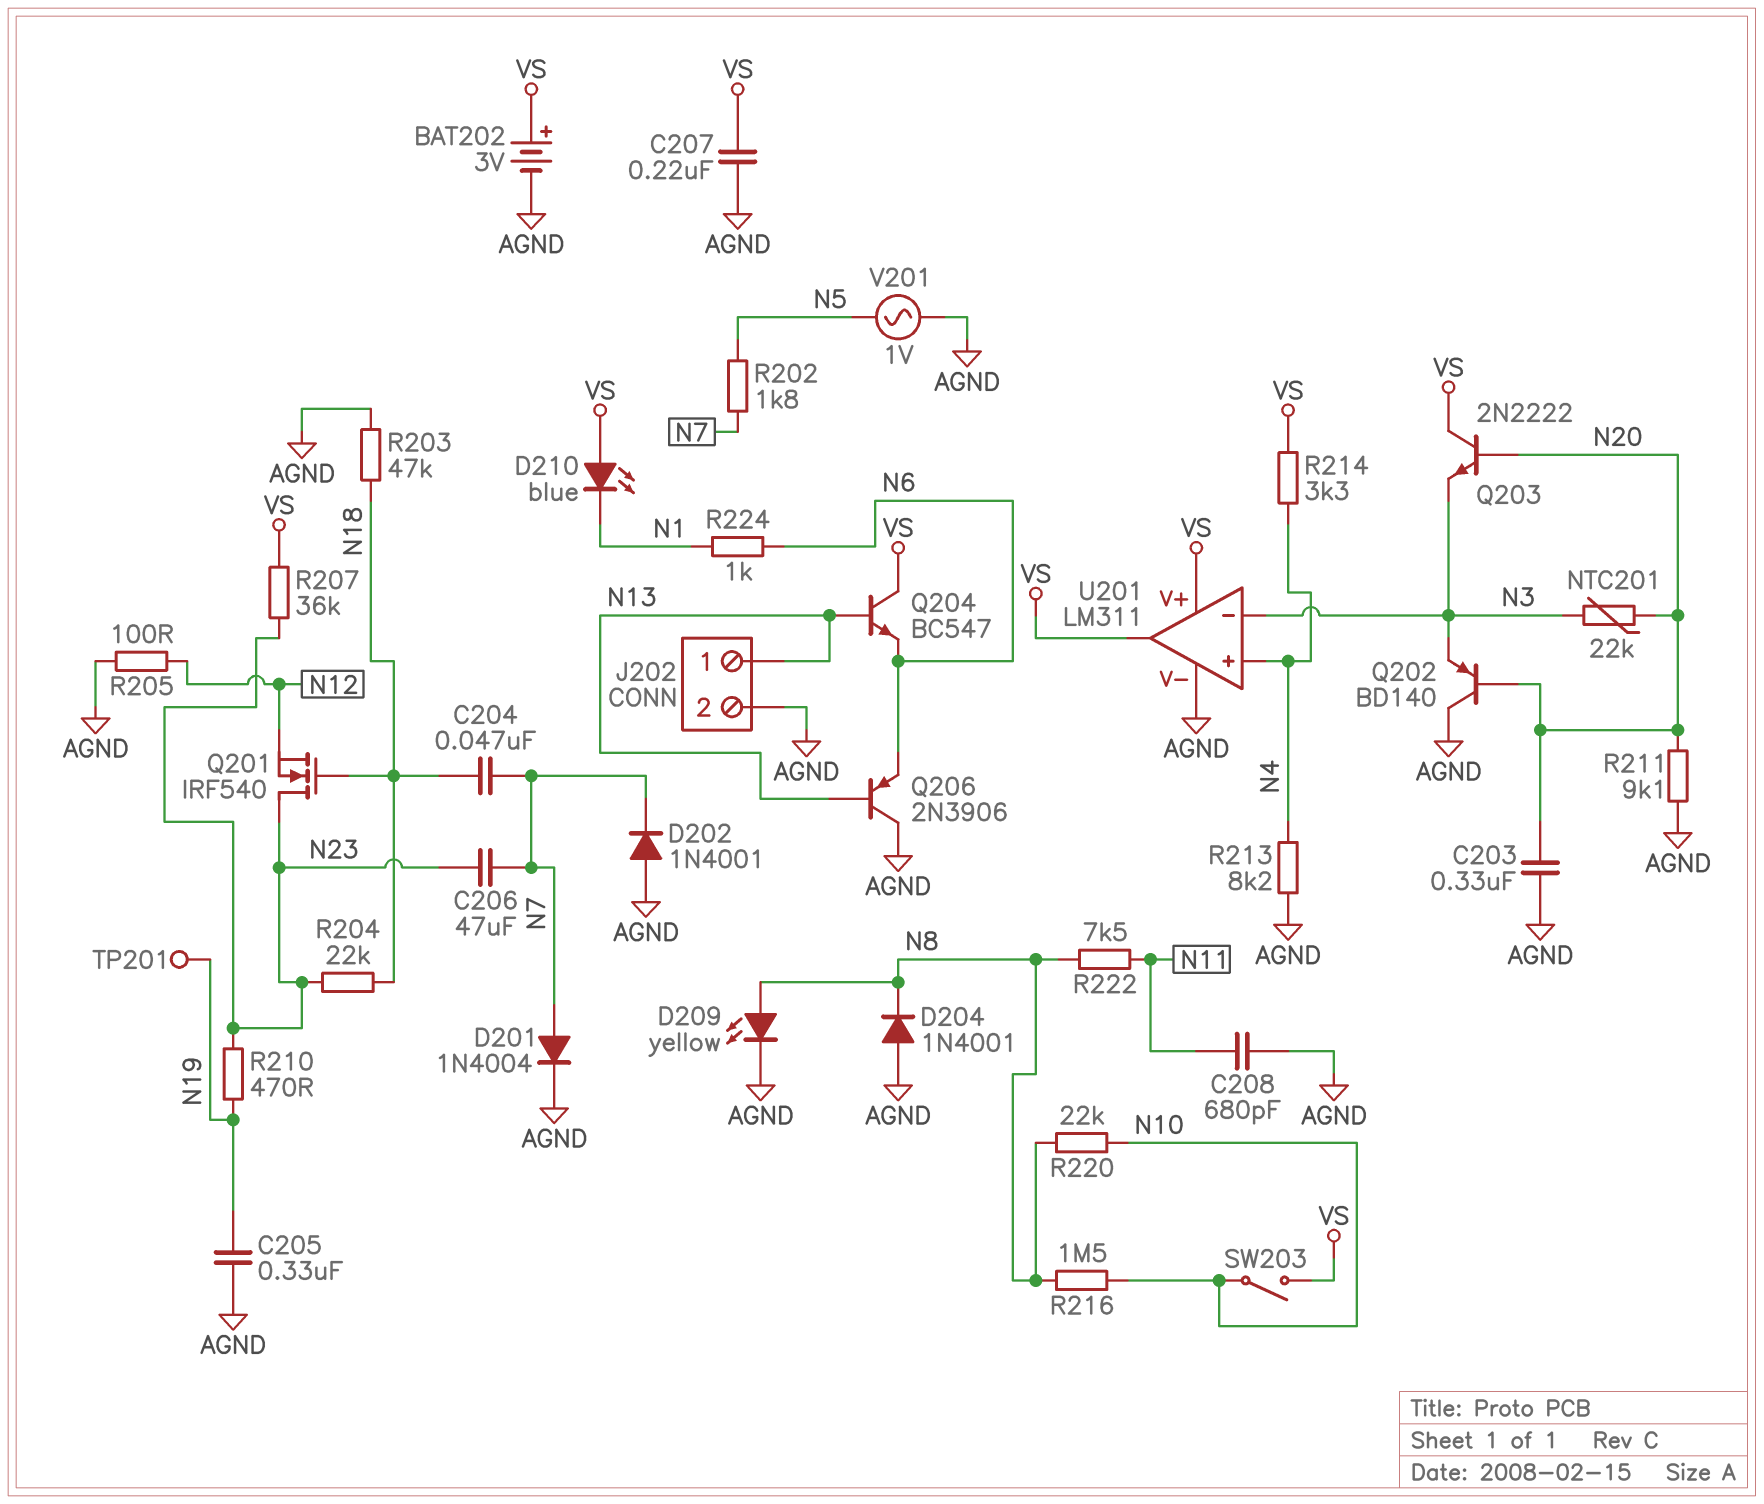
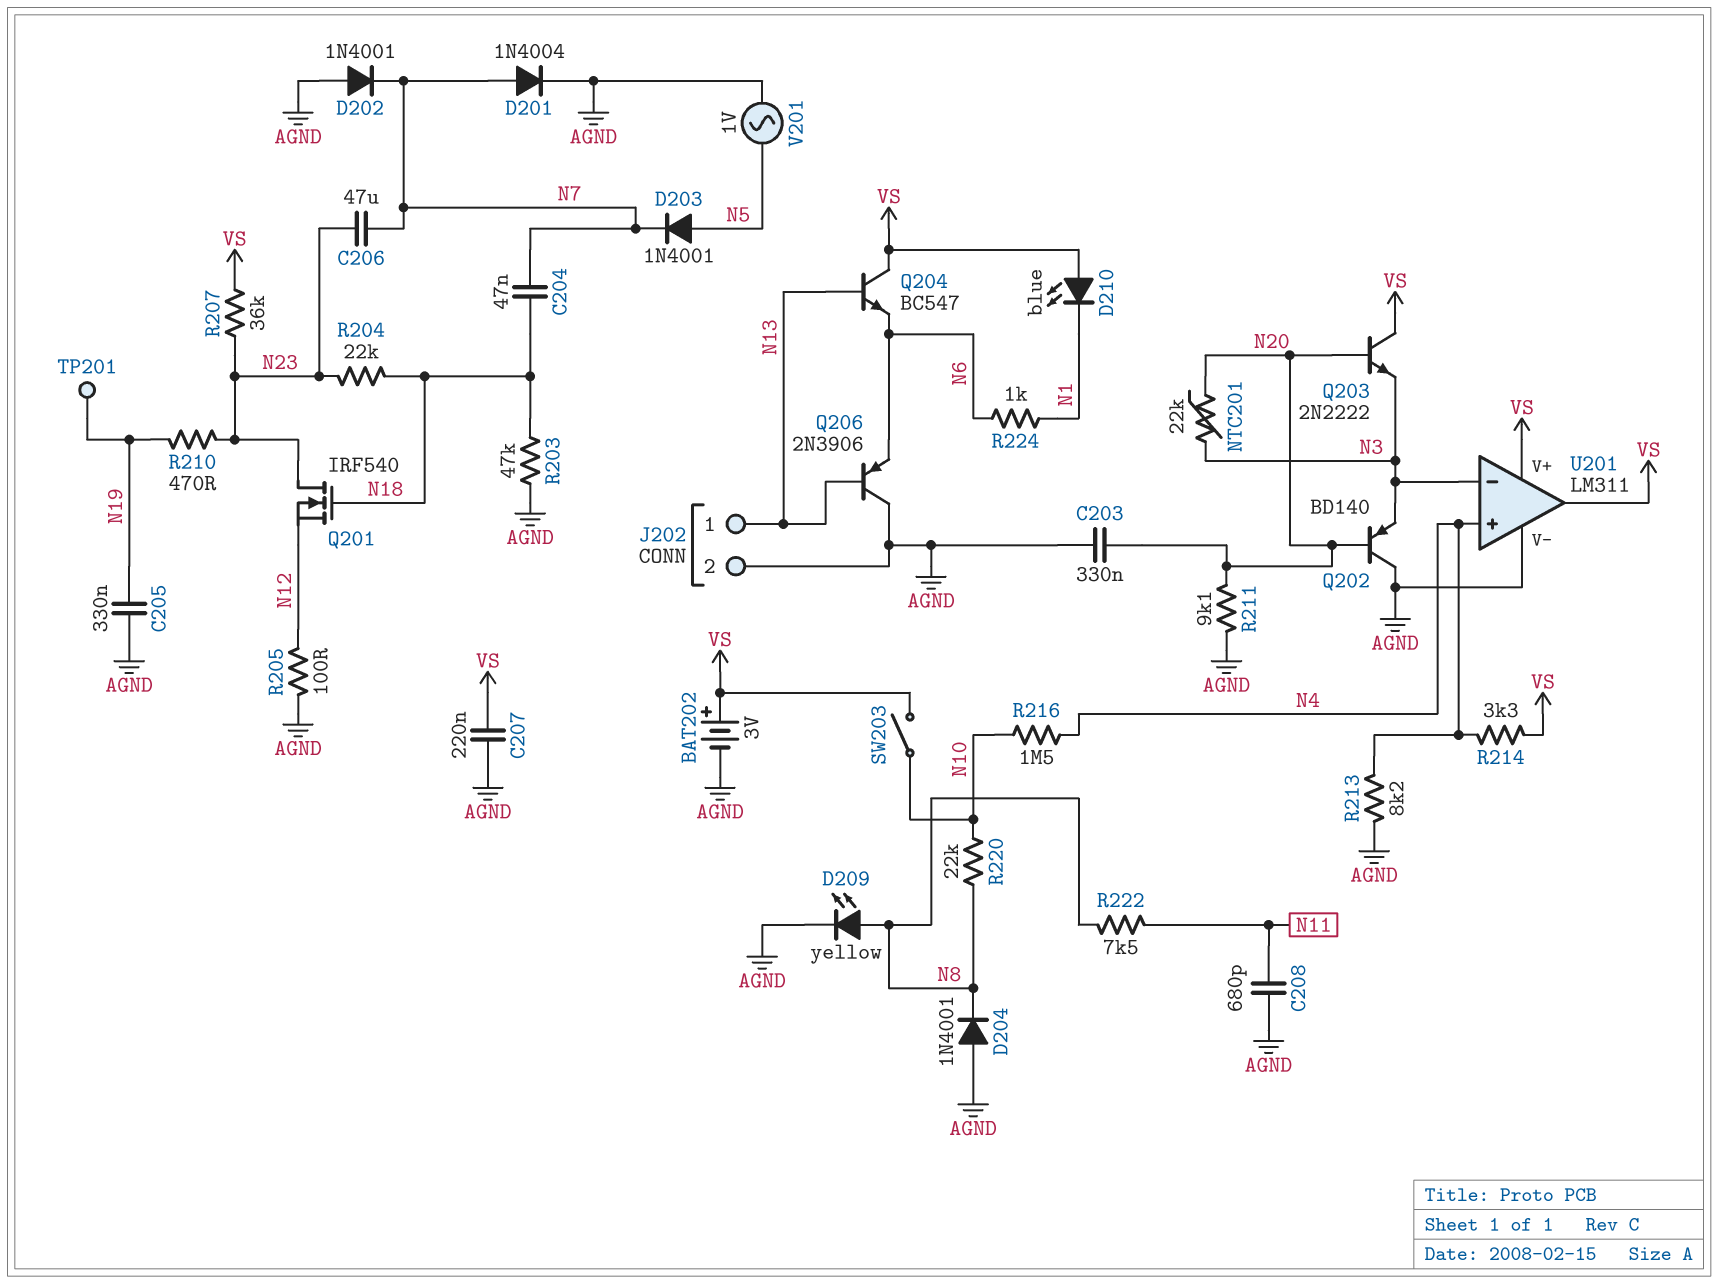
D203: none -> diode 1N4001 (A N5, K N7)
R202: 1.8k (N5, N7) -> none
R216: 1.5M (N8, N10) -> 1.5M (N4, N10)

